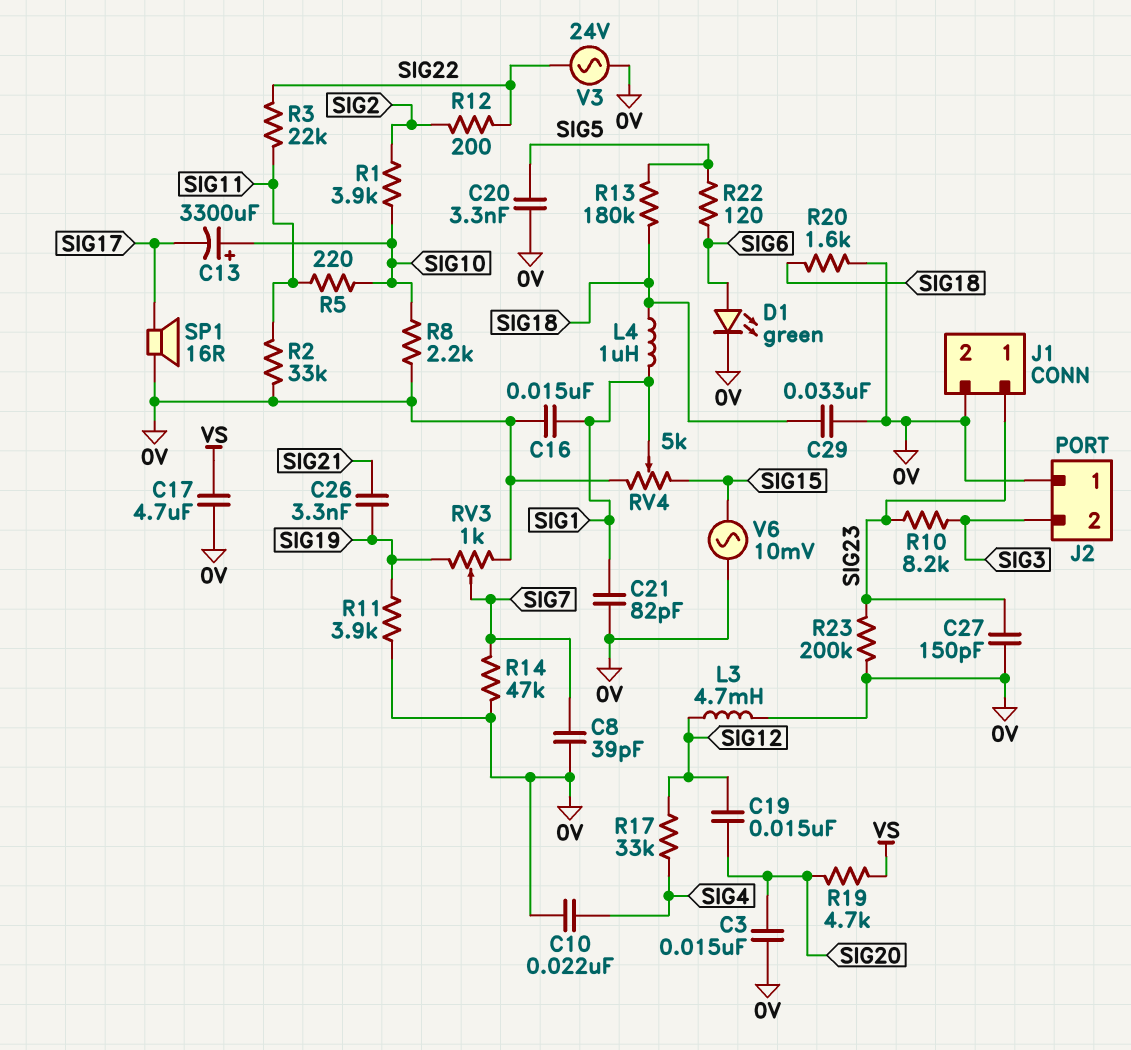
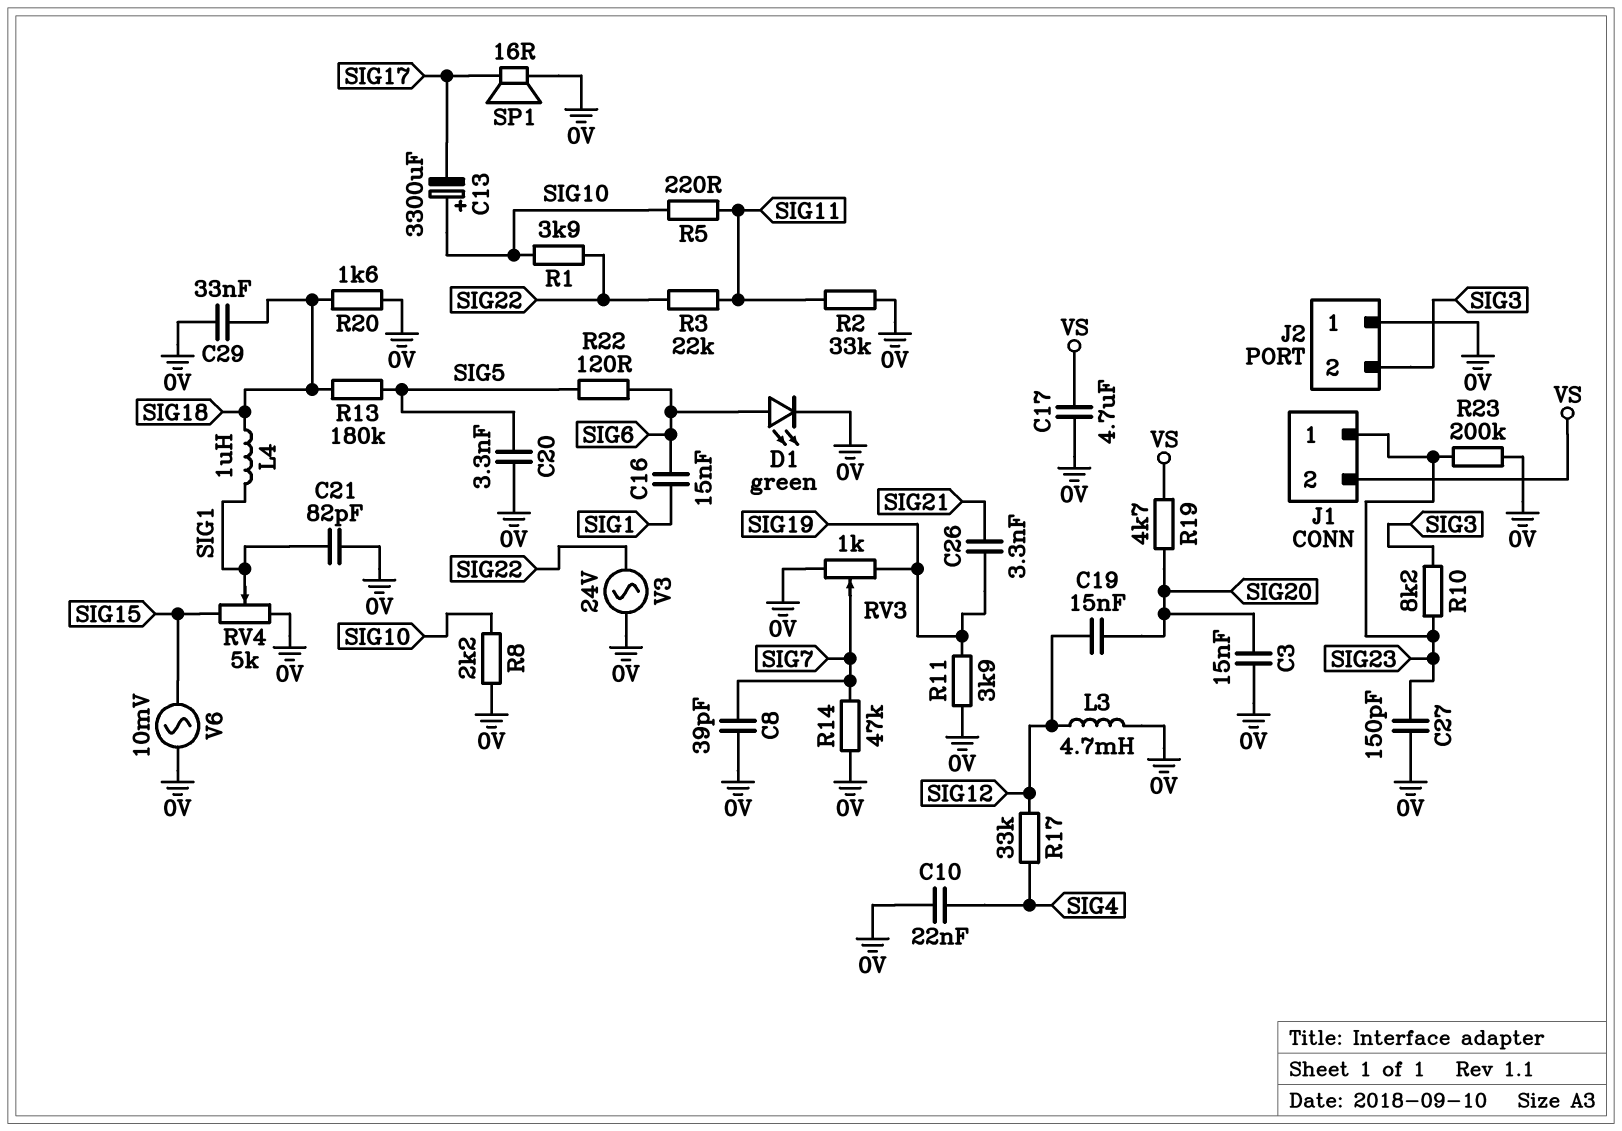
C16: 15nF (0V, SIG1) -> 15nF (SIG1, SIG6)
J1 pin 2: 0V -> VS
R1: 3.9k (SIG2, SIG10) -> 3.9k (SIG10, SIG22)
R12: 200 (SIG2, SIG22) -> none

